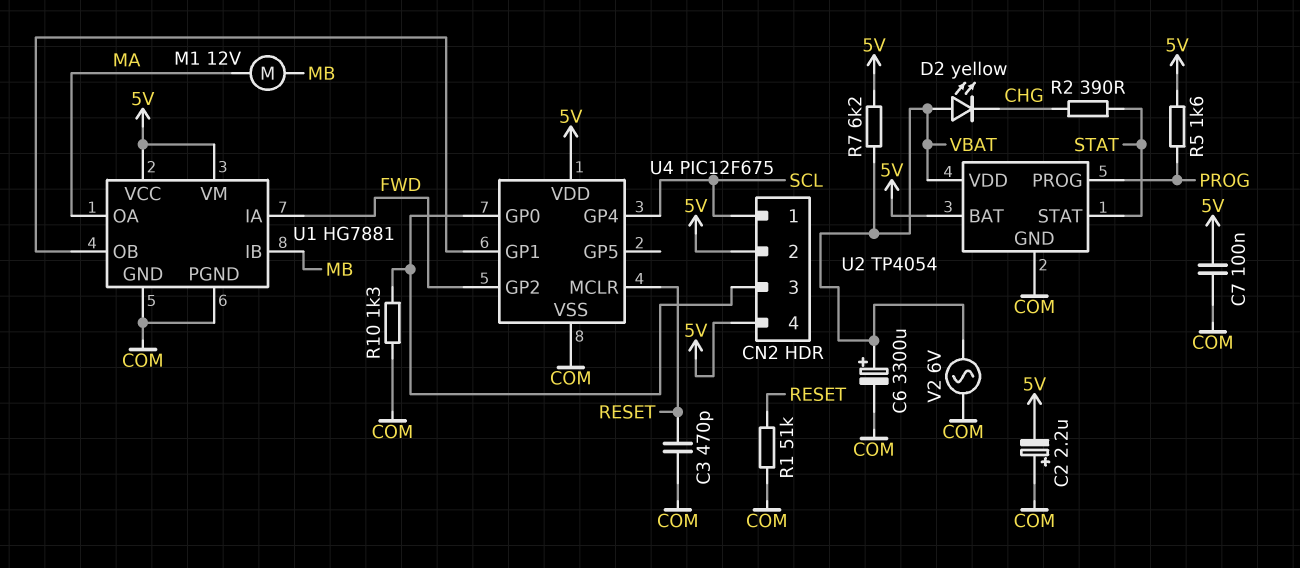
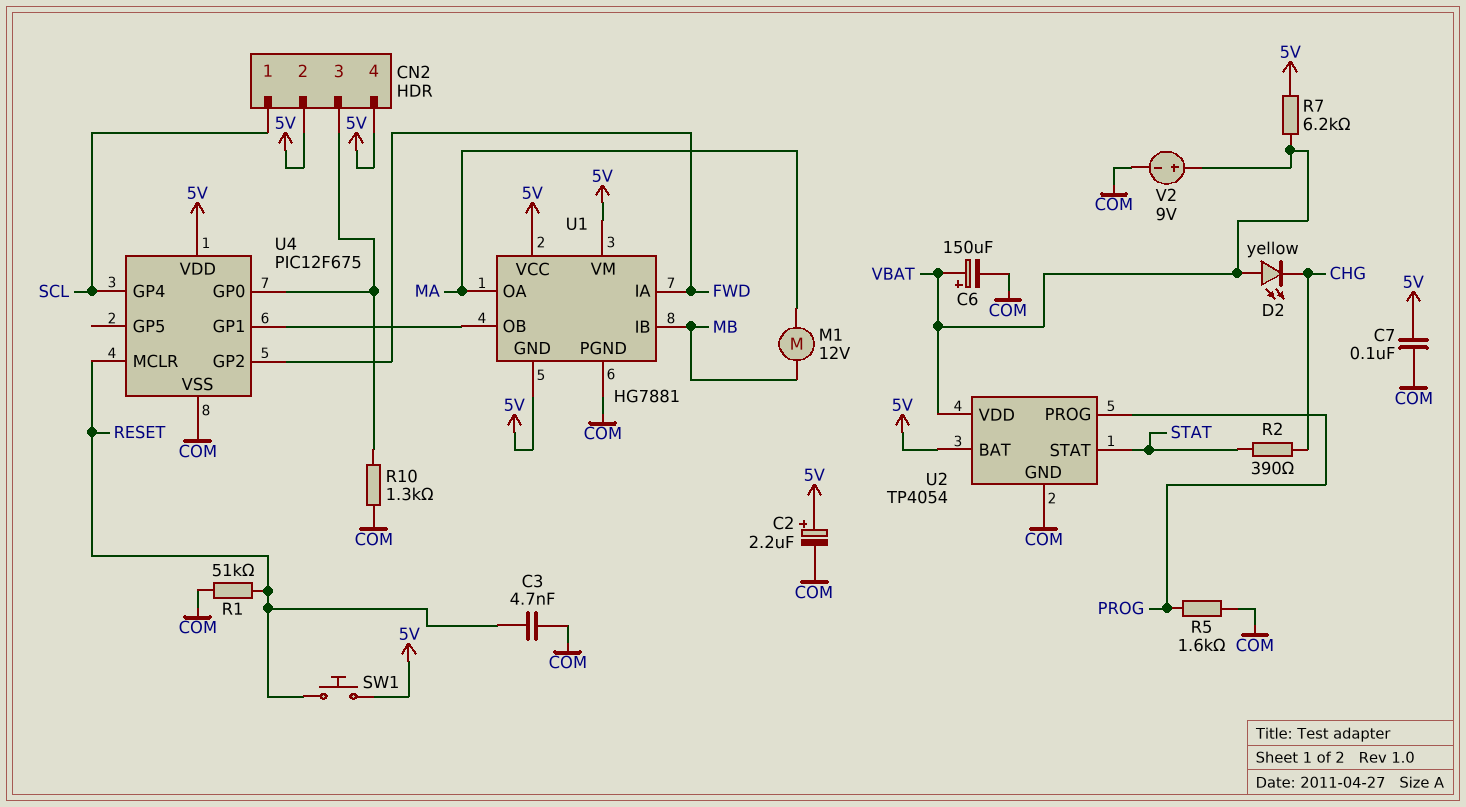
C2: 2.2uF (plus COM, minus 5V) -> 2.2uF (plus 5V, minus COM)
C3: 470pF (COM, RESET) -> 4.7nF (COM, RESET)
C6: 3300uF (plus VBAT, minus COM) -> 150uF (plus VBAT, minus COM)
R5: 1.6k (5V, PROG) -> 1.6k (COM, PROG)
SW1: none -> button (5V, RESET)
U1 pin GND: COM -> 5V
V2: AC 6V (COM, VBAT) -> 9V (plus VBAT, minus COM)

